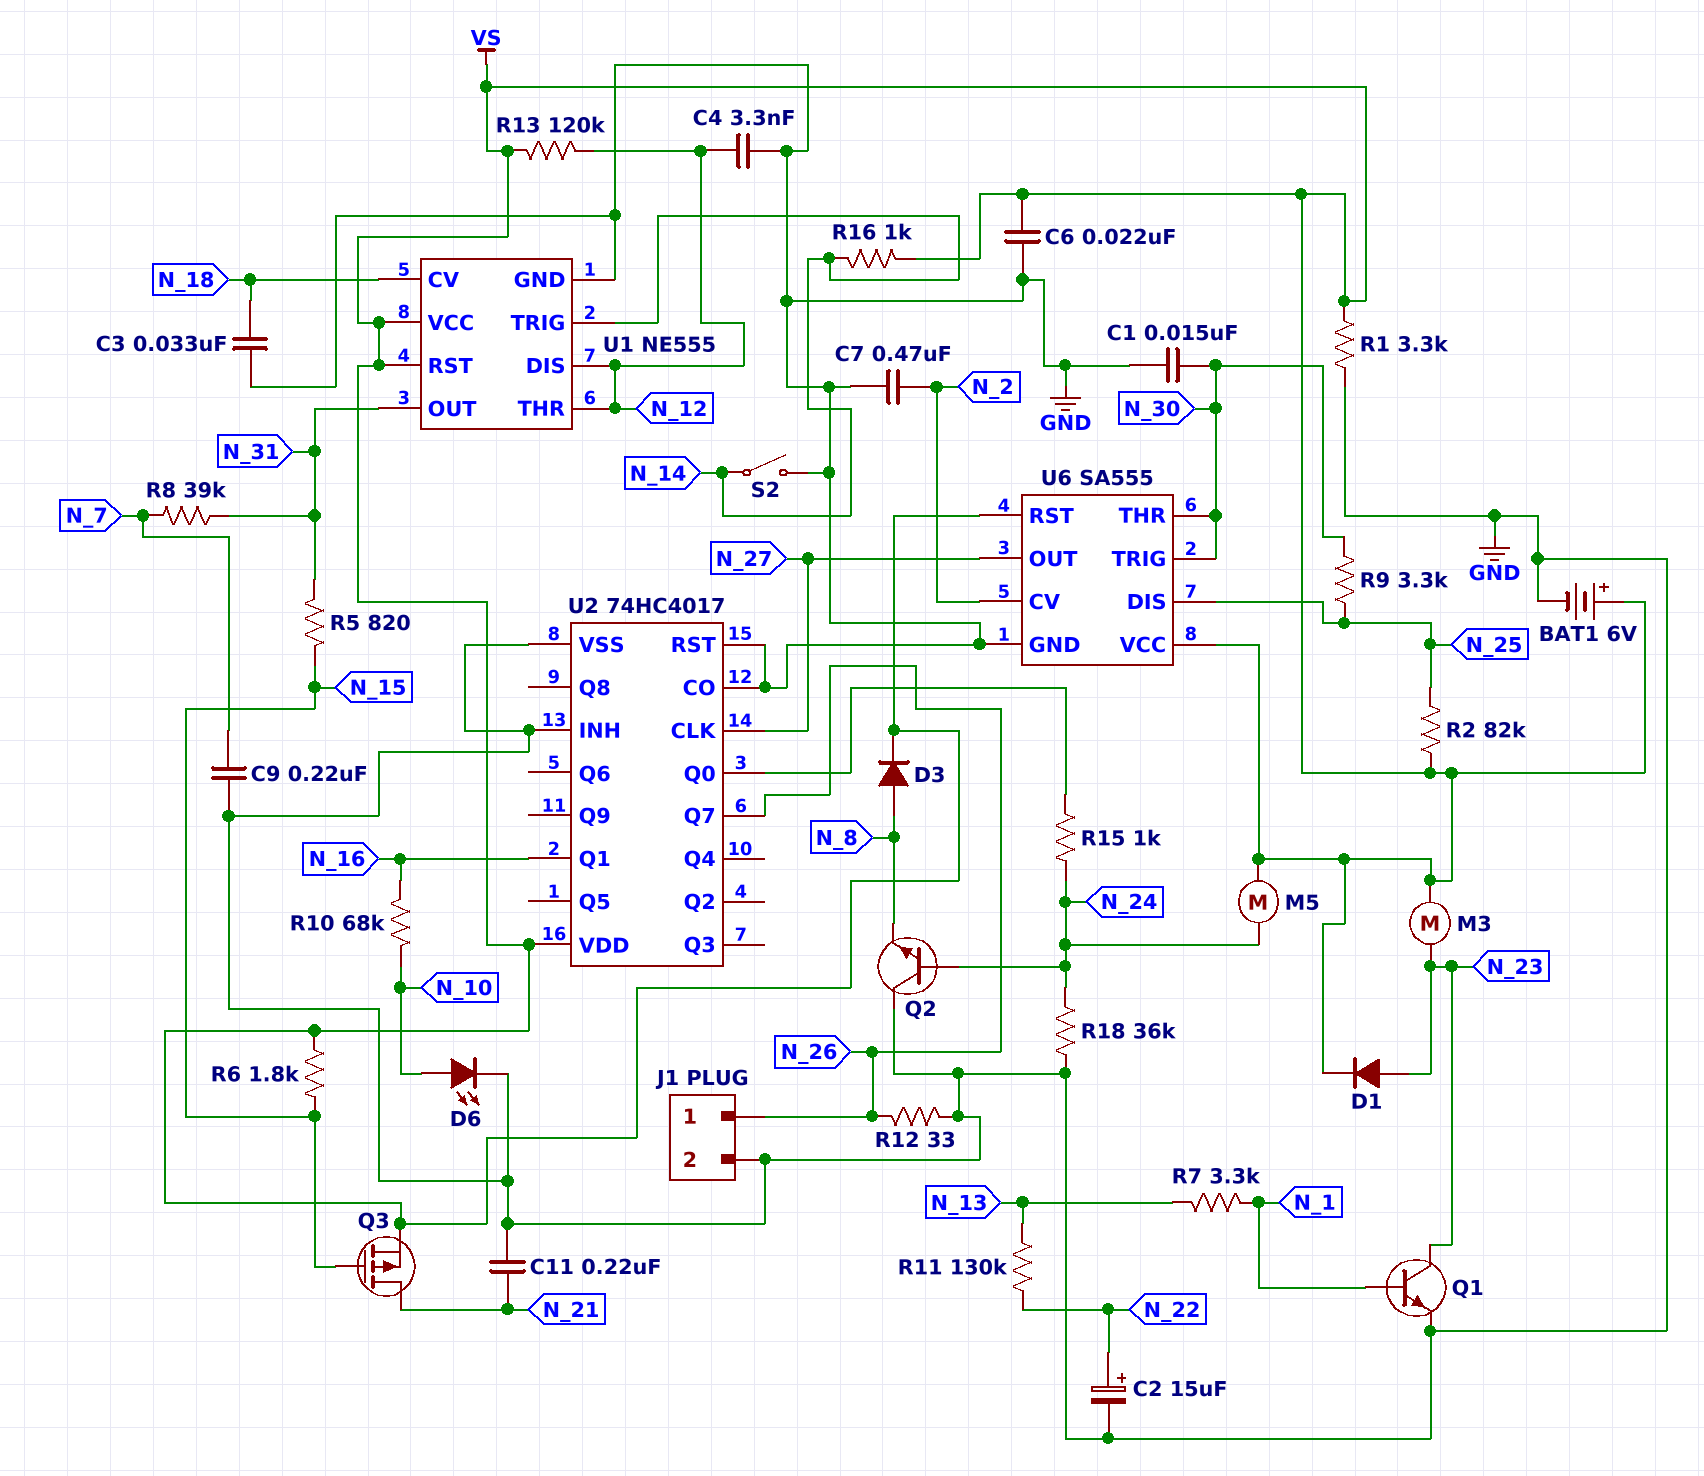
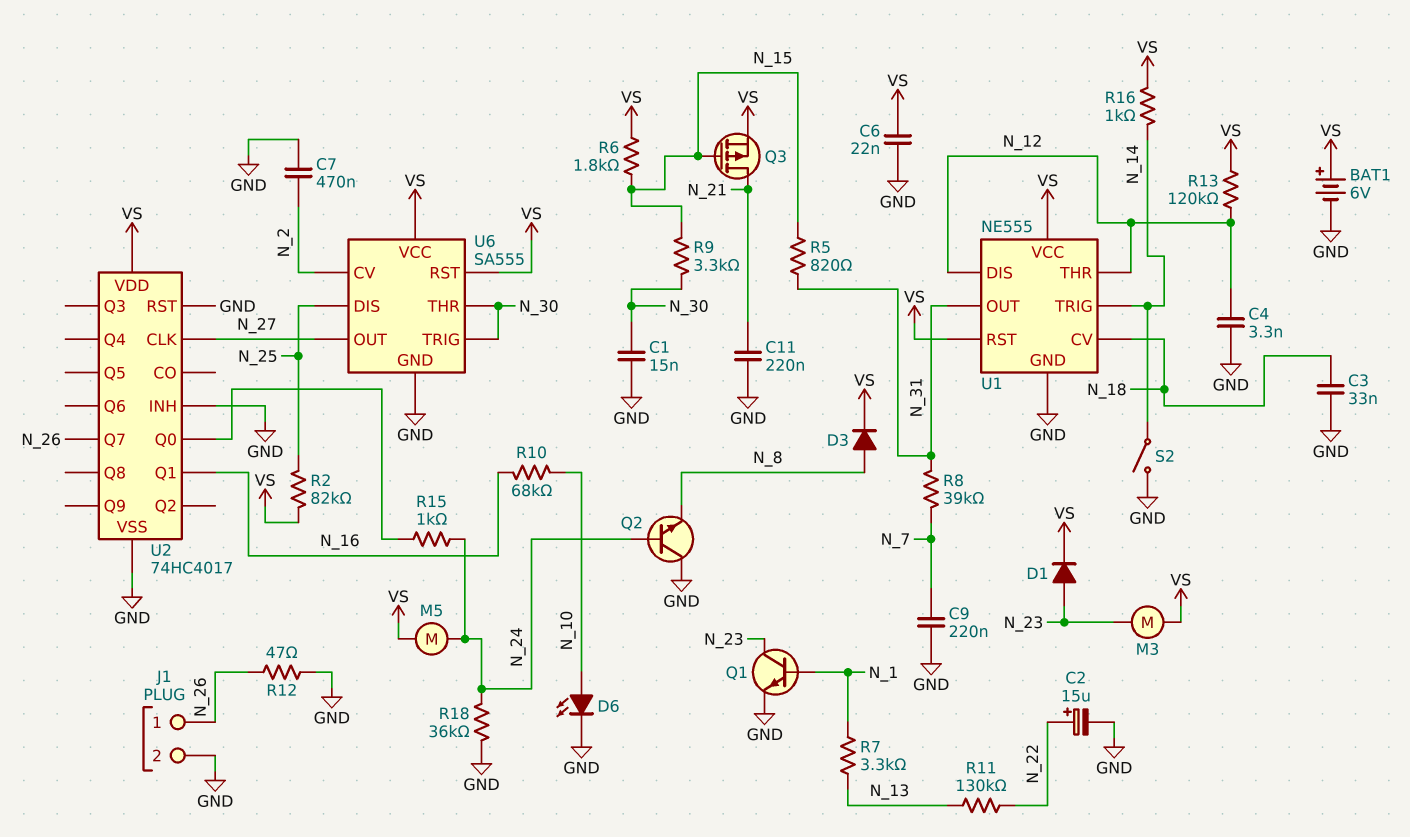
R1: 3.3k (GND, VS) -> none
R9: 3.3k (N_25, N_30) -> 3.3k (N_15, N_30)
R12: 33 (GND, N_26) -> 47 (GND, N_26)
U2 pin CO: GND -> none

